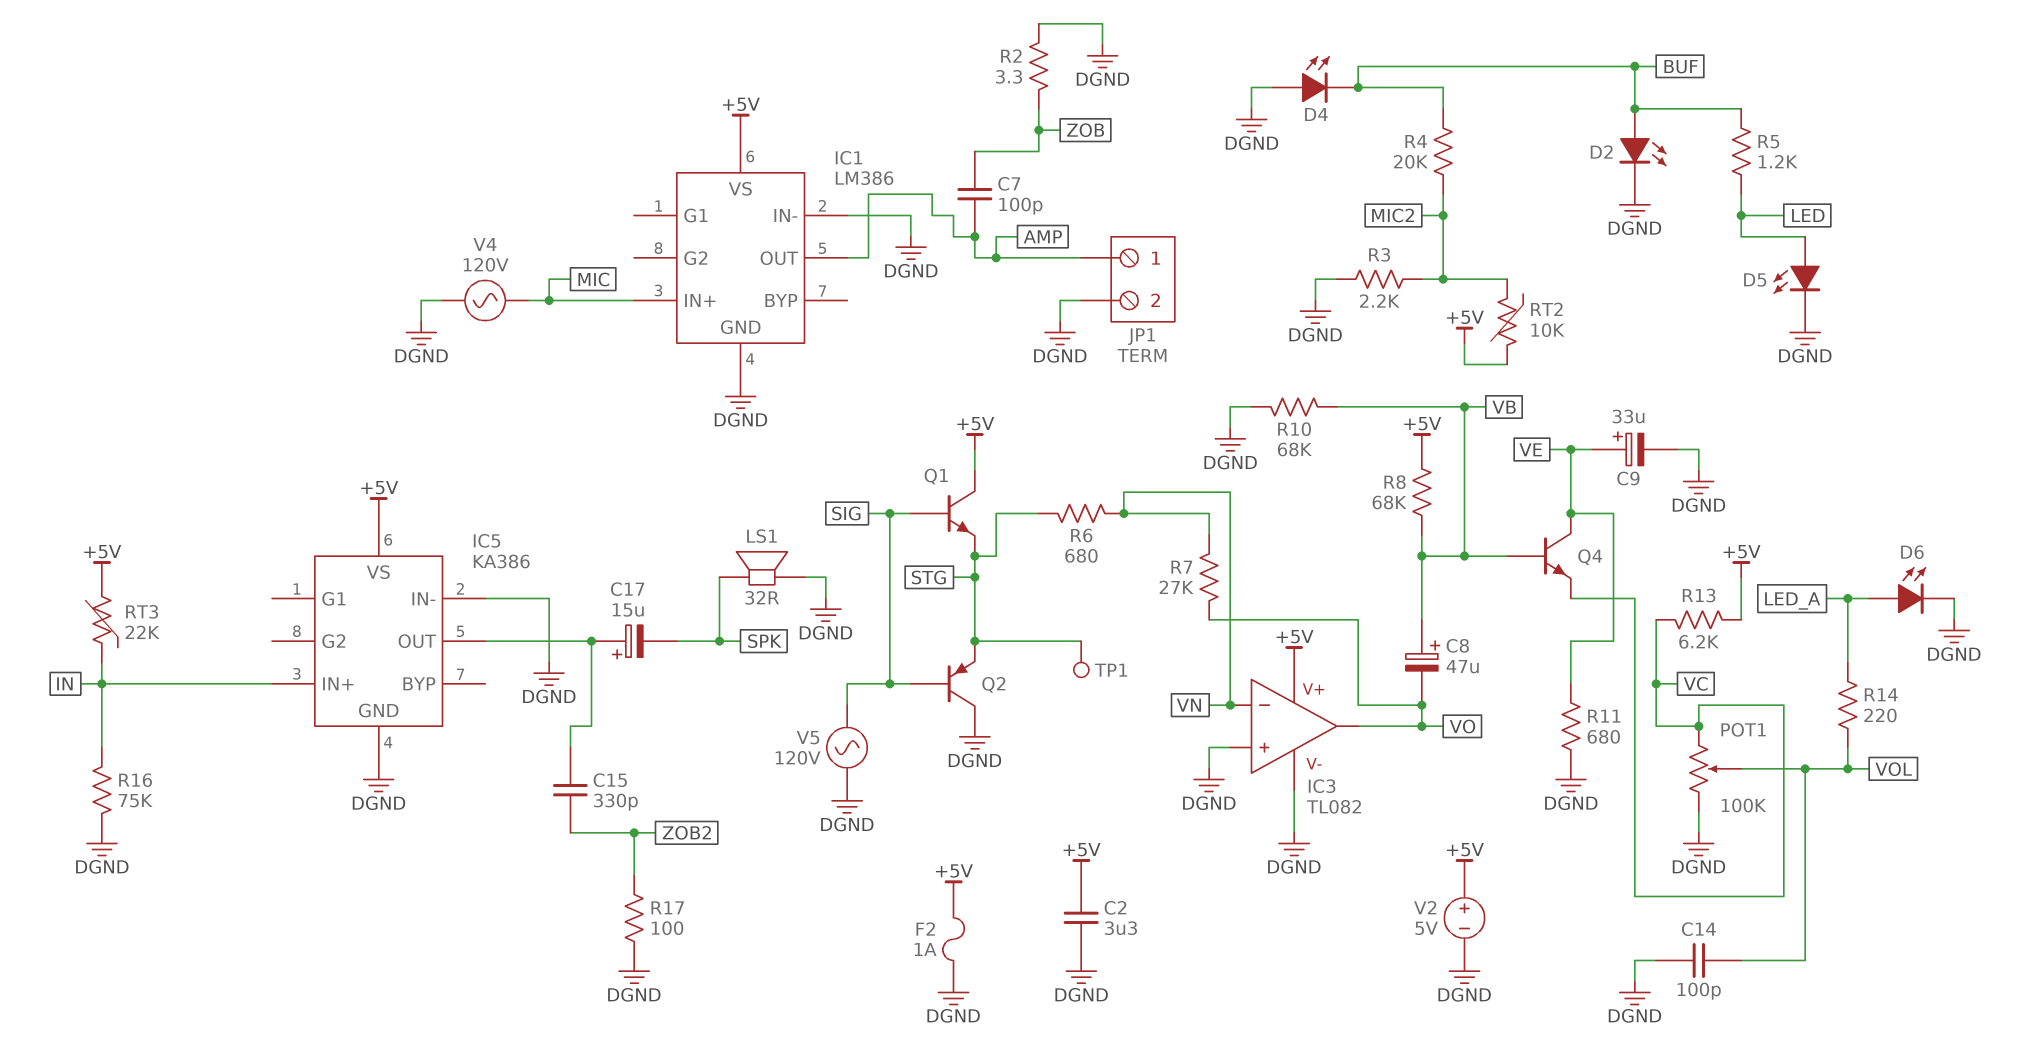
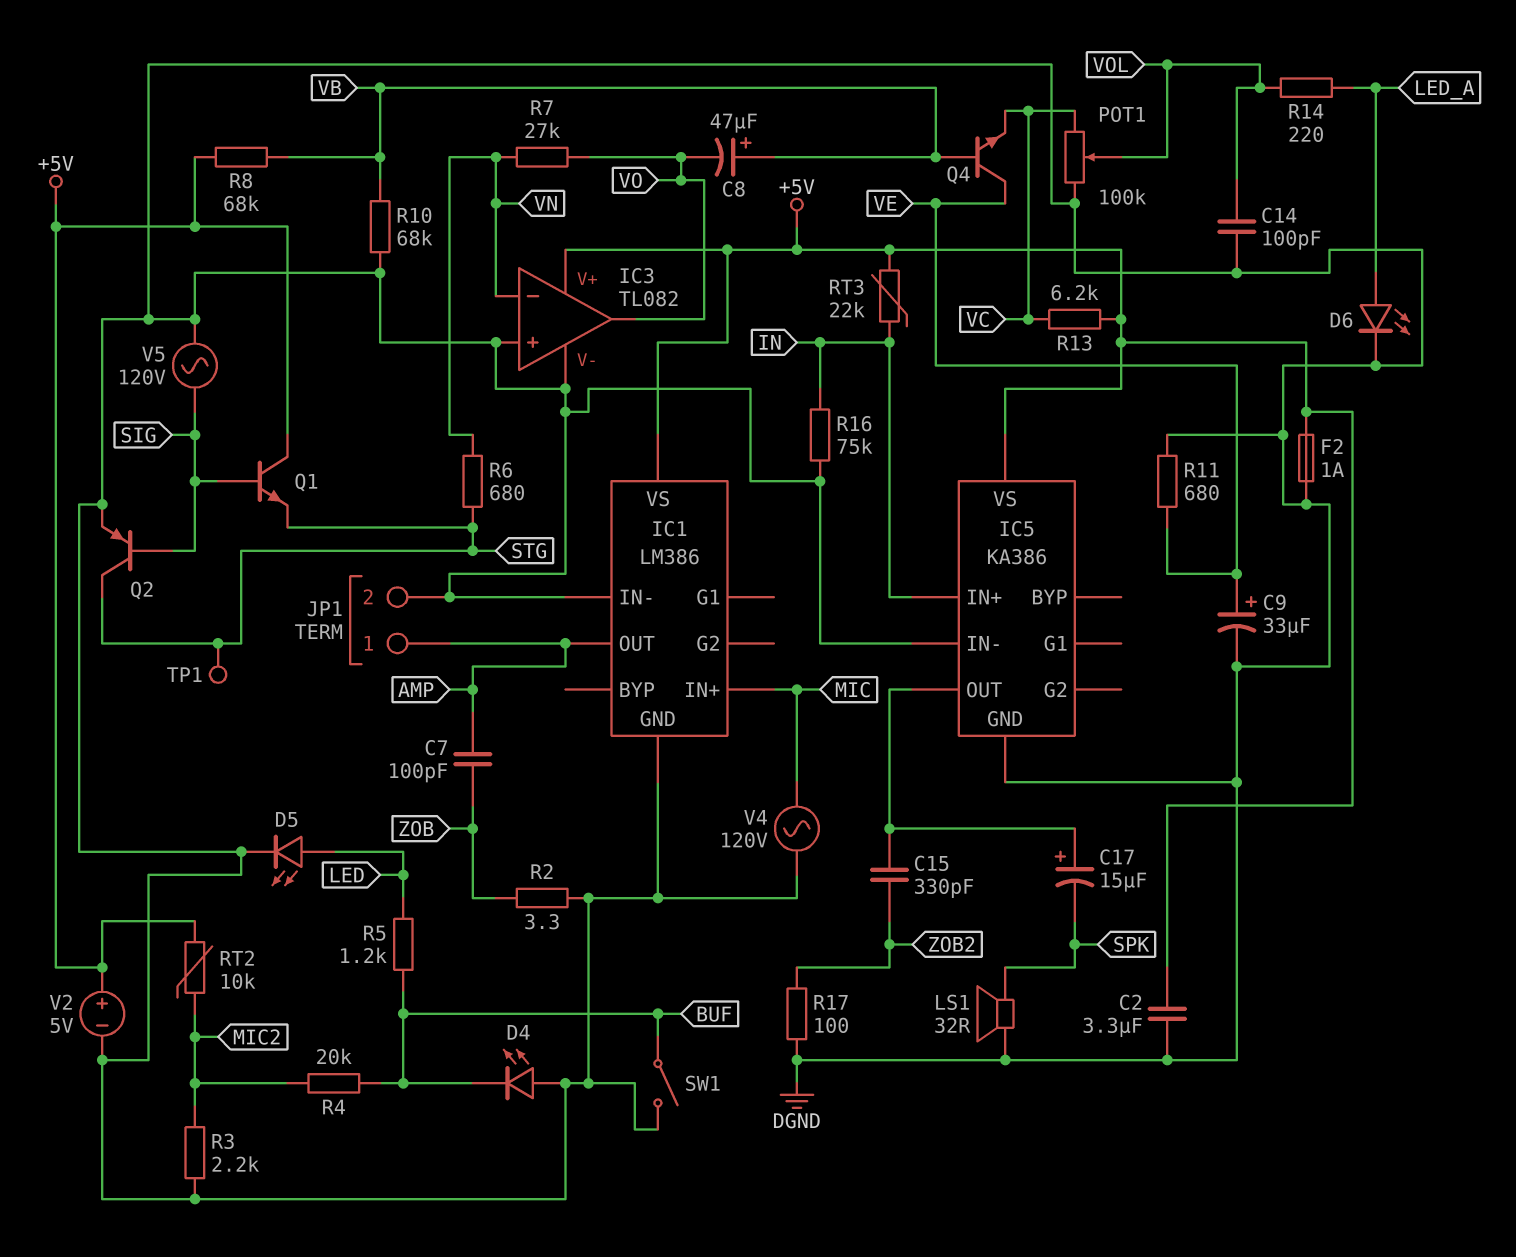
D2: LED (A BUF, K DGND) -> none
Q2: PNP (B SIG, C DGND, E STG) -> PNP (B SIG, C STG, E DGND)
SW1: none -> switch (BUF, DGND)

